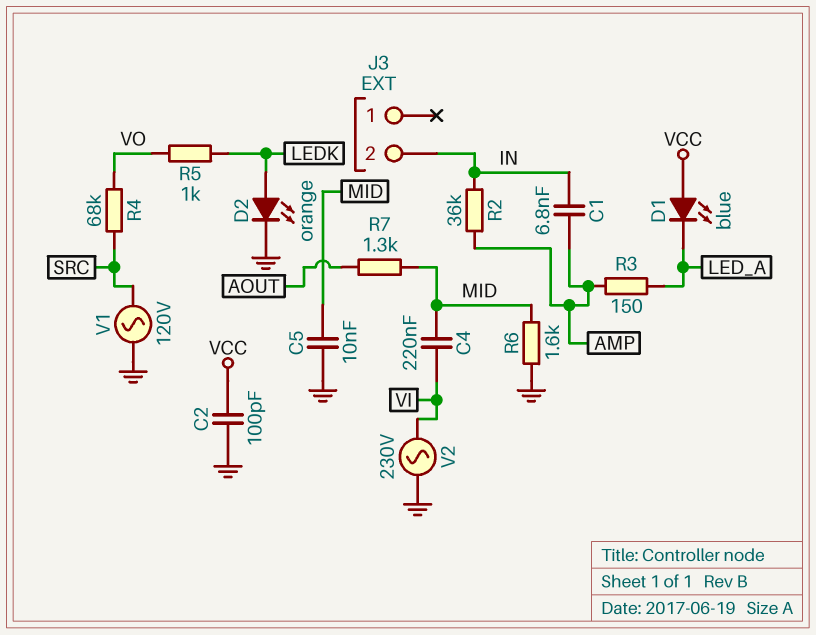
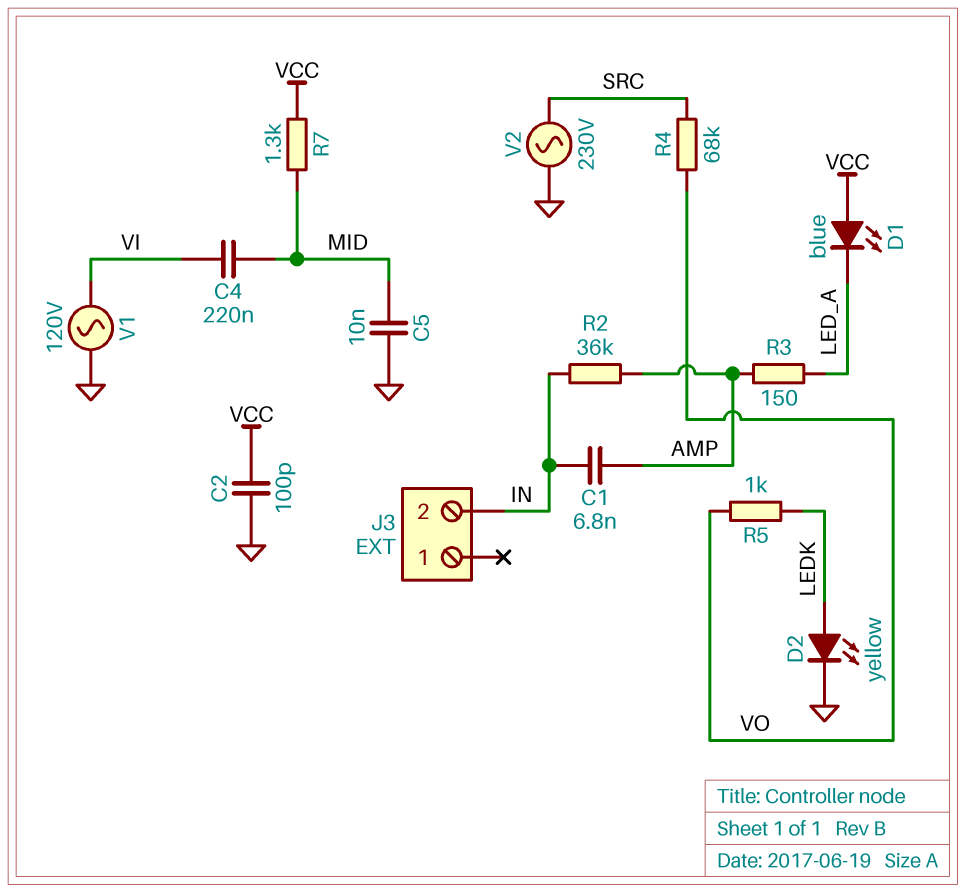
D2: LED orange (A LEDK, K GND) -> LED yellow (A LEDK, K GND)
R6: 1.6k (GND, MID) -> none
R7: 1.3k (AOUT, MID) -> 1.3k (MID, VCC)
V1: AC 120V (GND, SRC) -> AC 120V (GND, VI)
V2: AC 230V (GND, VI) -> AC 230V (GND, SRC)

